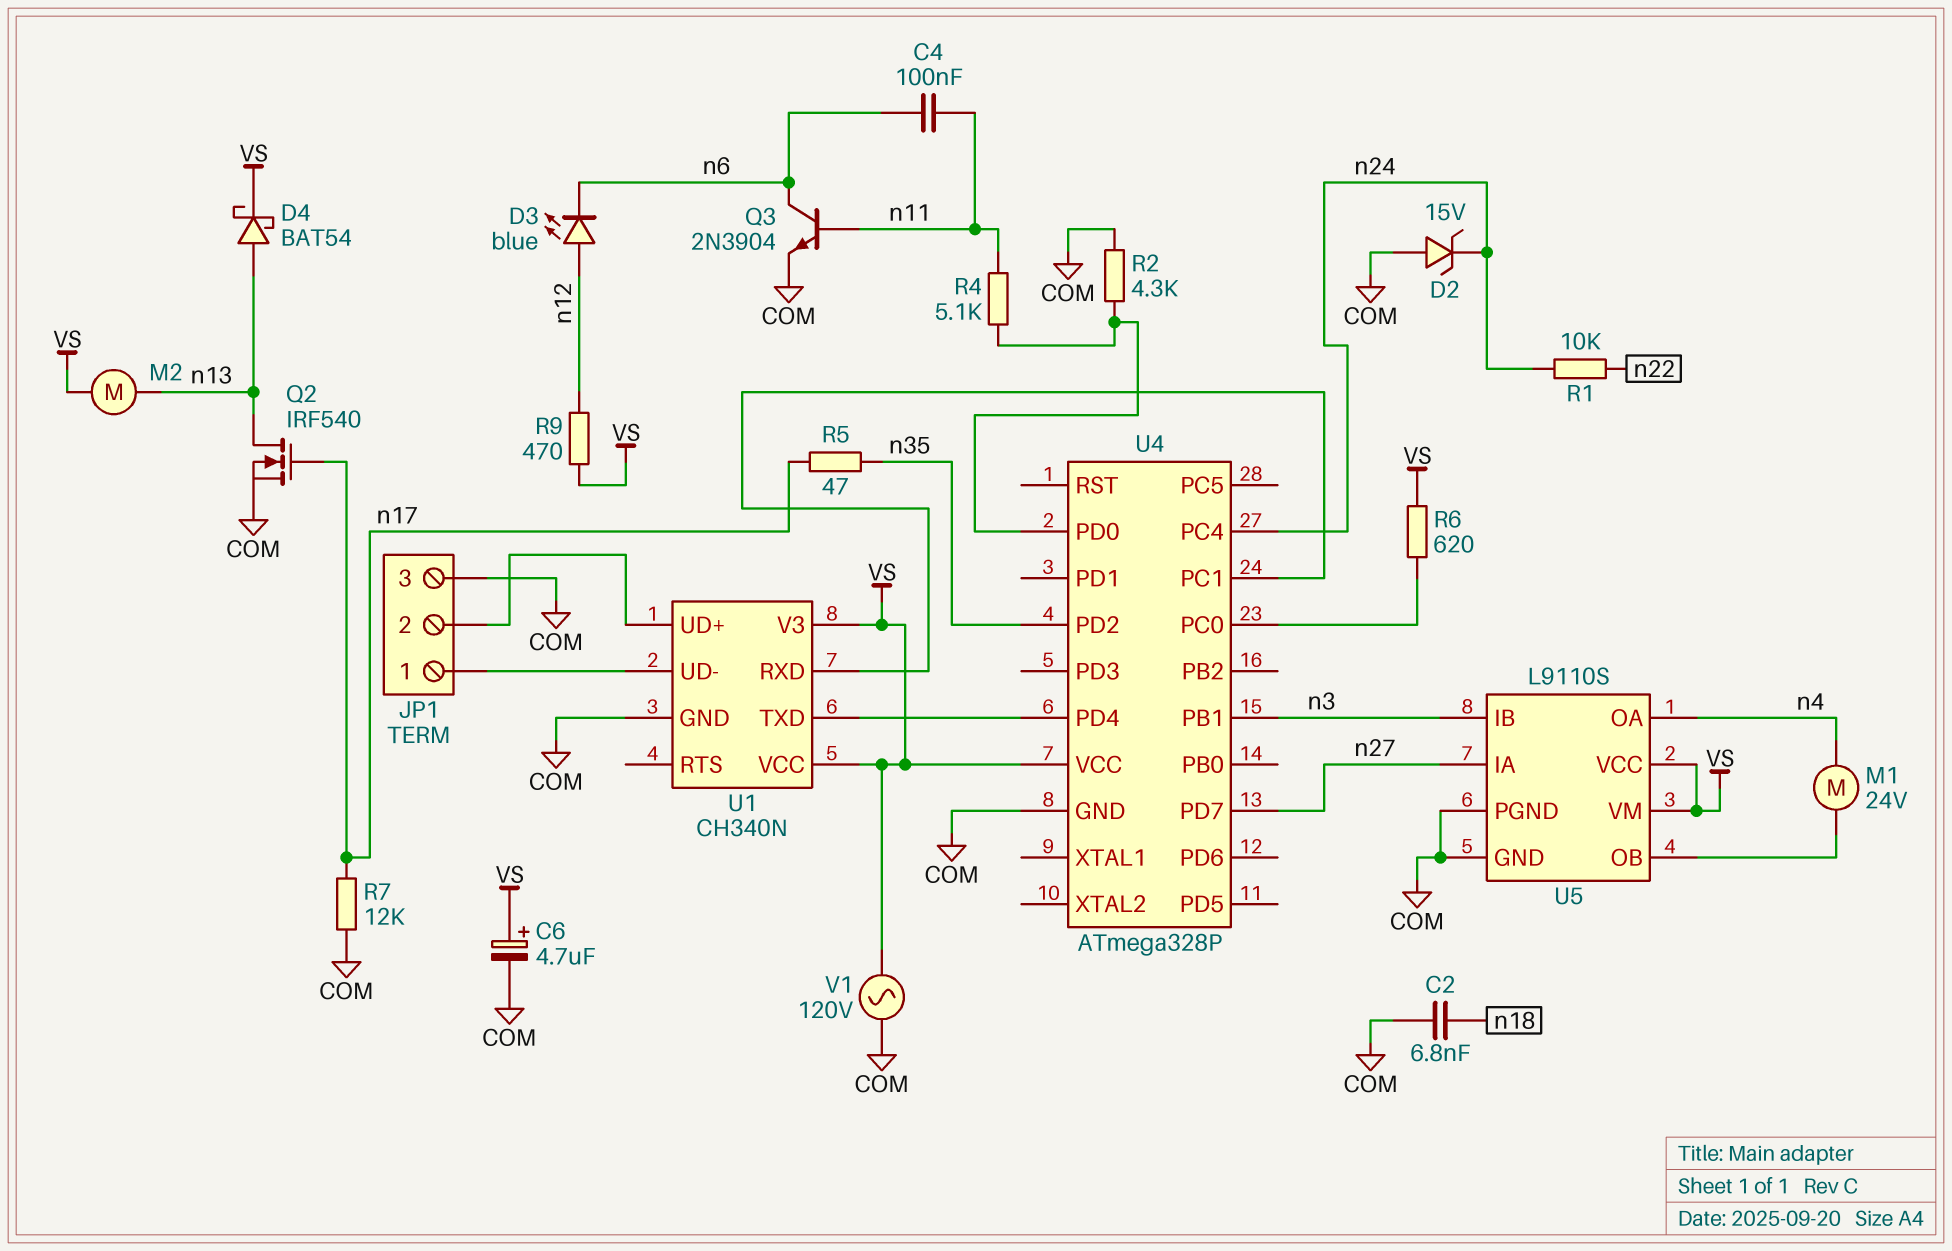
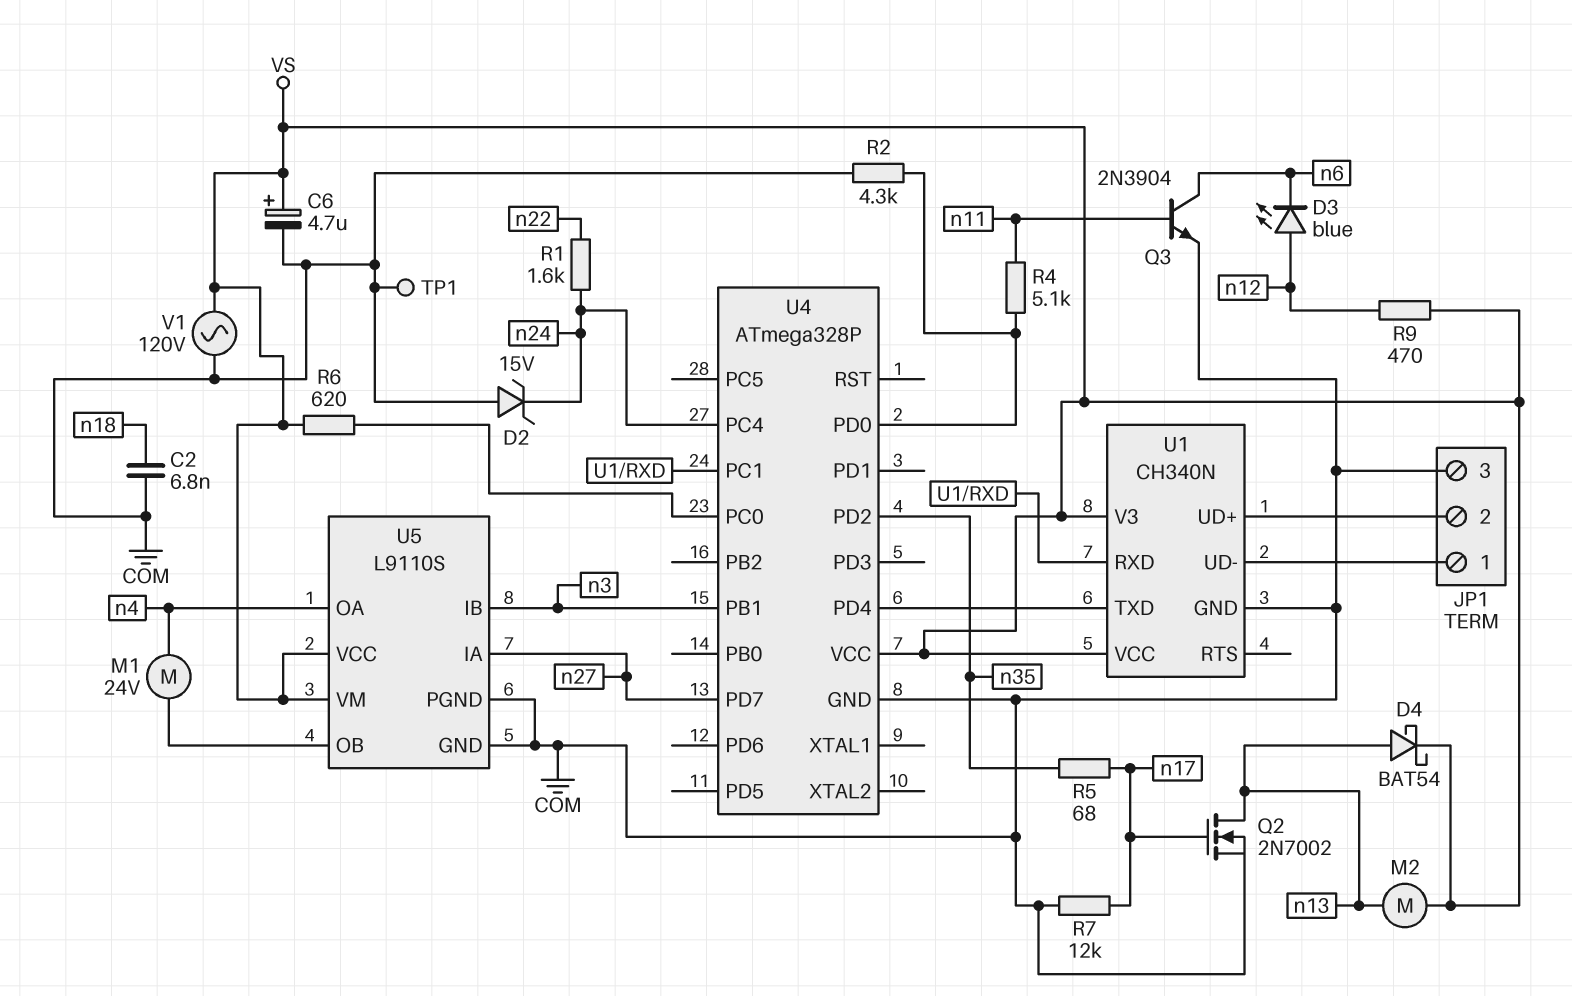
C4: 100nF (n6, n11) -> none
Q2: NMOS IRF540 (G n17, D n13, S COM) -> NMOS 2N7002 (G n17, D n13, S COM)
R1: 10k (n22, n24) -> 1.6k (n22, n24)
R5: 47 (n17, n35) -> 68 (n17, n35)
TP1: none -> test point (COM)

